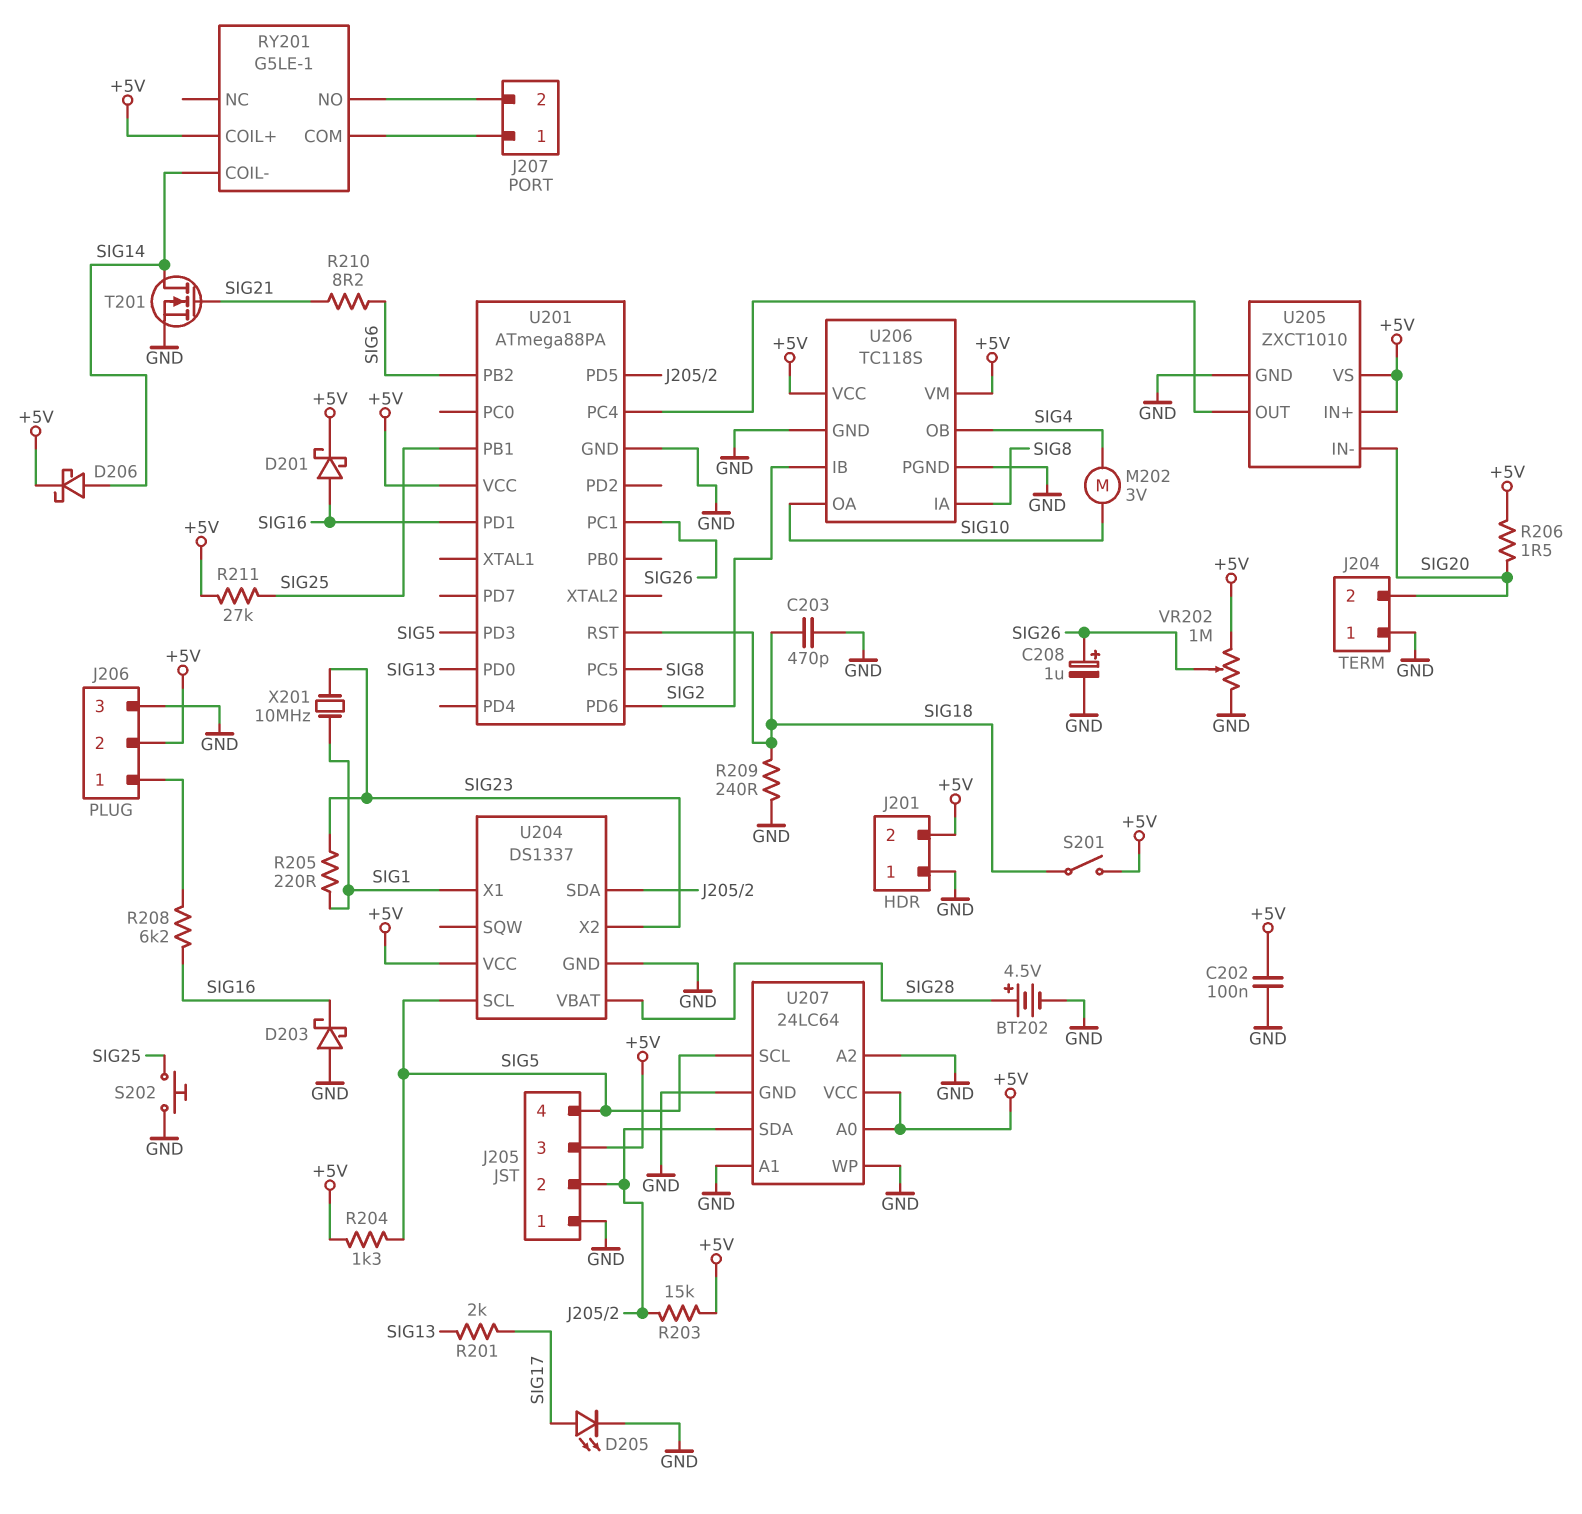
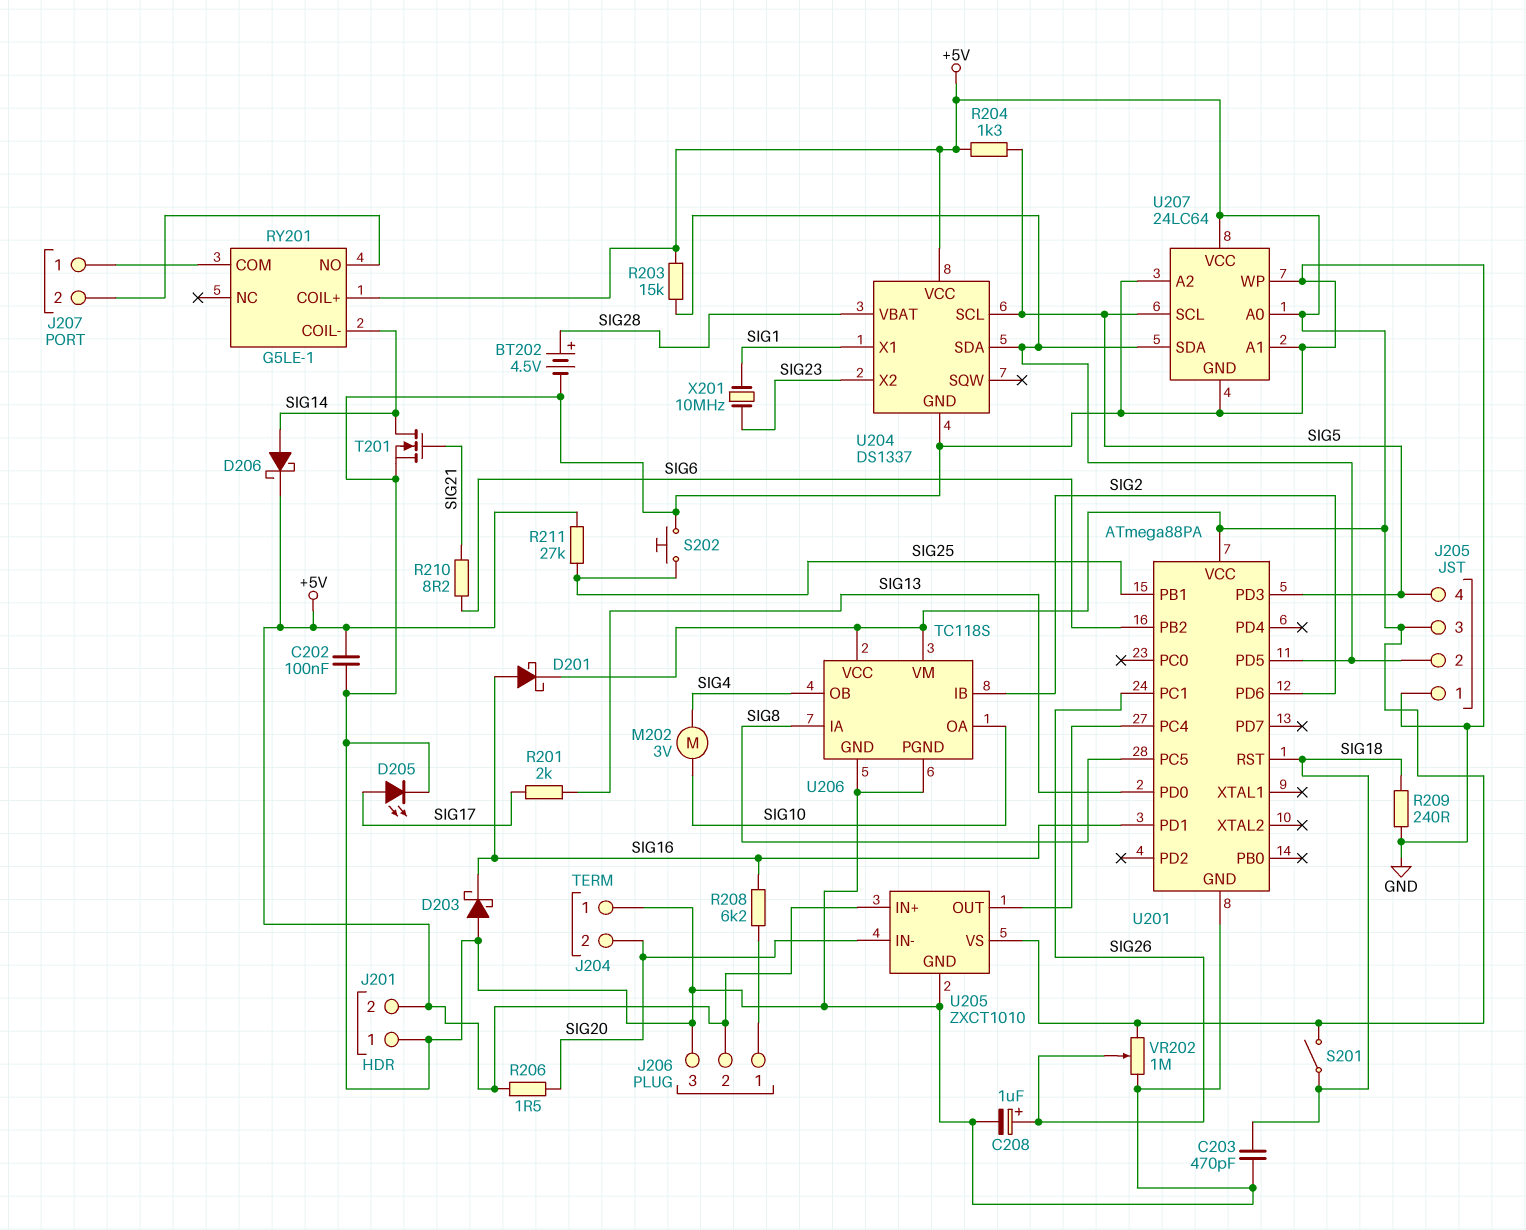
R205: 220 (SIG1, SIG23) -> none

